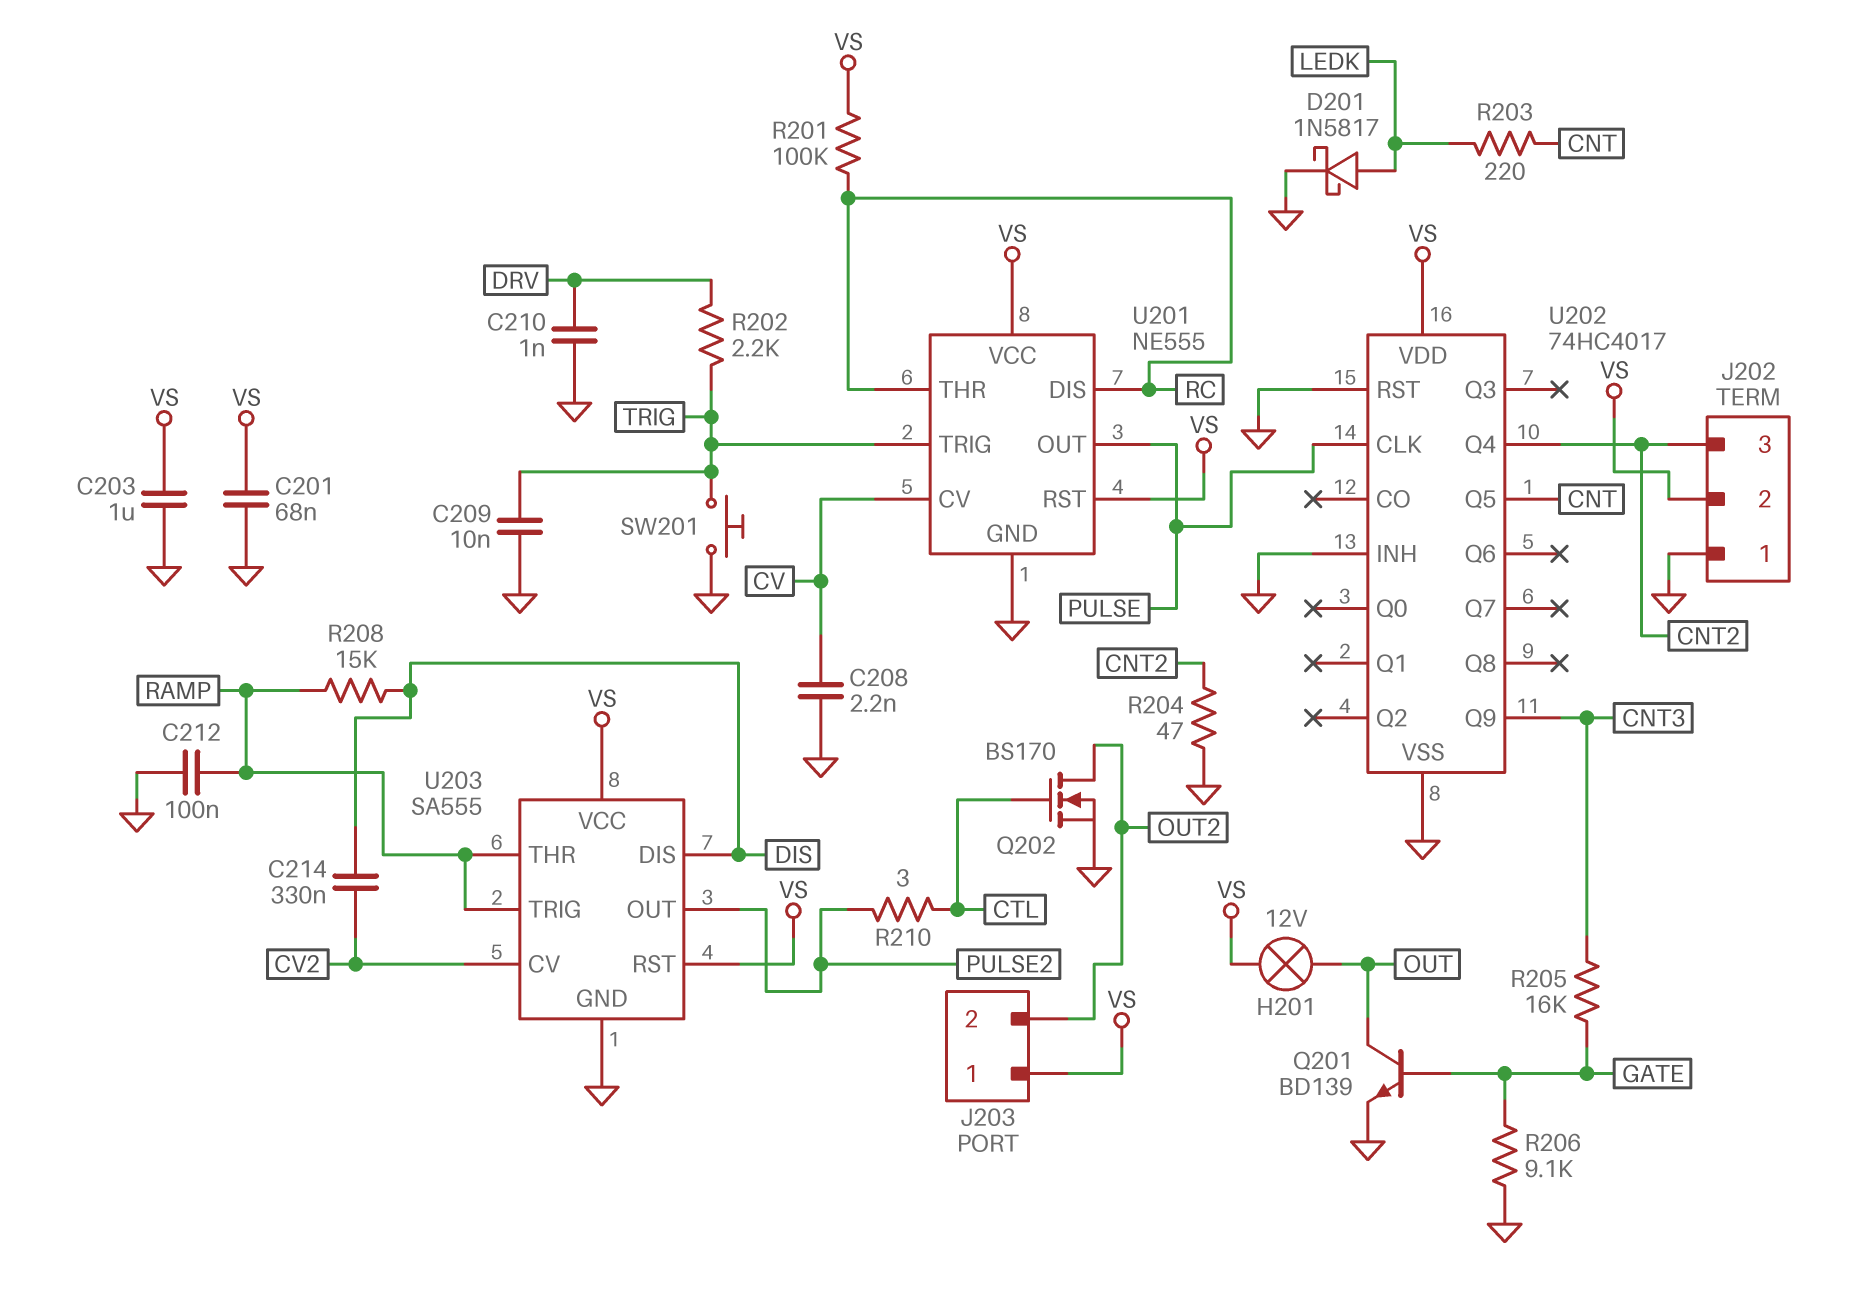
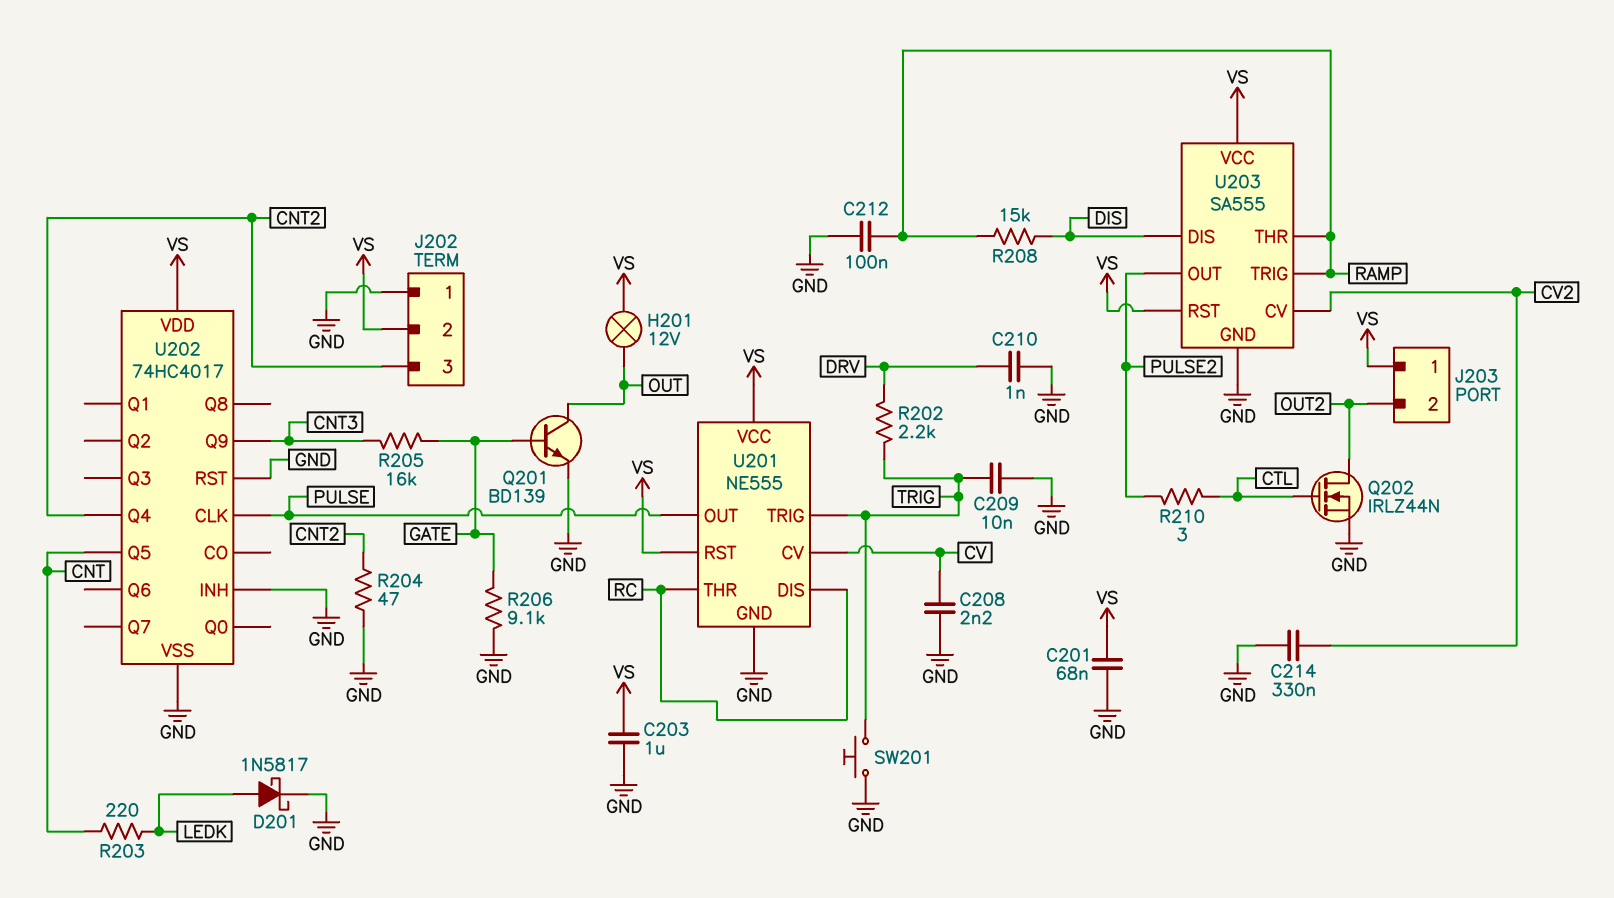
C214: 330nF (CV2, DIS) -> 330nF (CV2, GND)
Q202: NMOS BS170 (G CTL, D OUT2, S GND) -> NMOS IRLZ44N (G CTL, D OUT2, S GND)
R201: 100k (RC, VS) -> none

